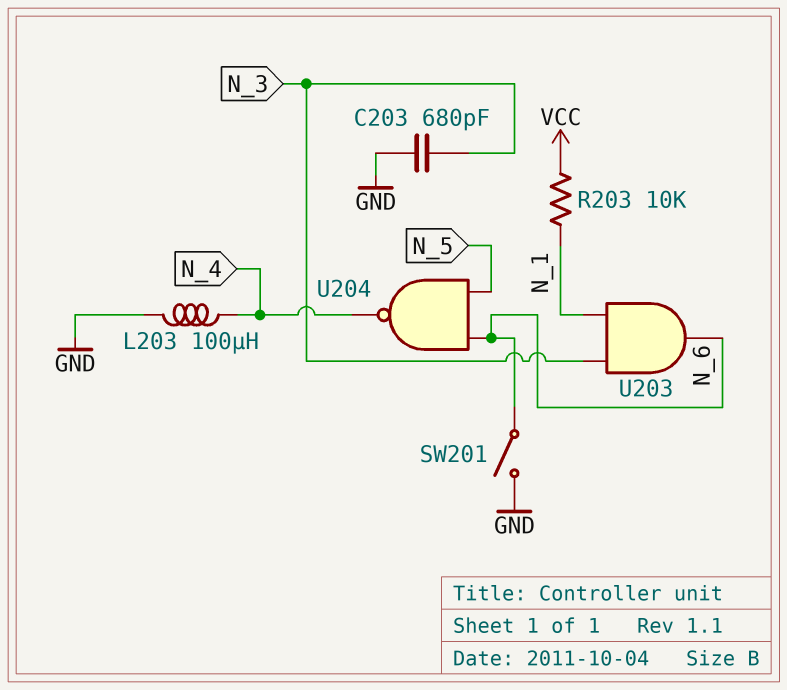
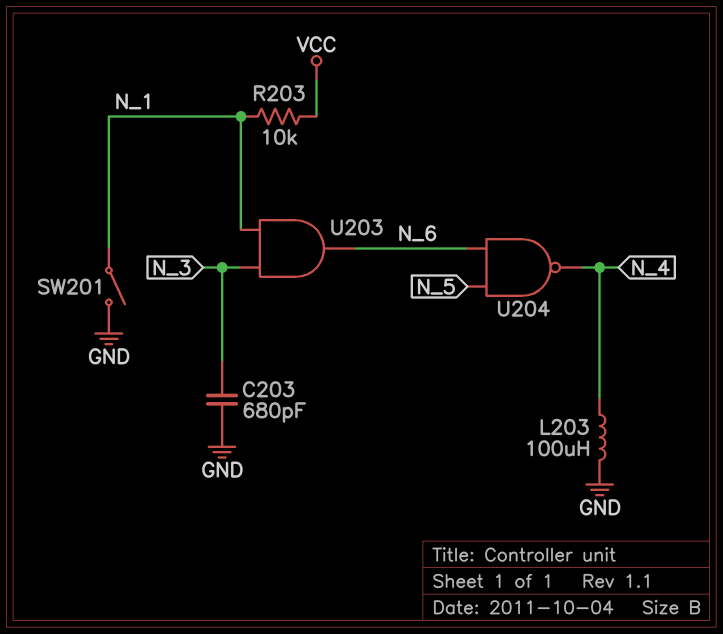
SW201: switch (GND, N_6) -> switch (GND, N_1)

